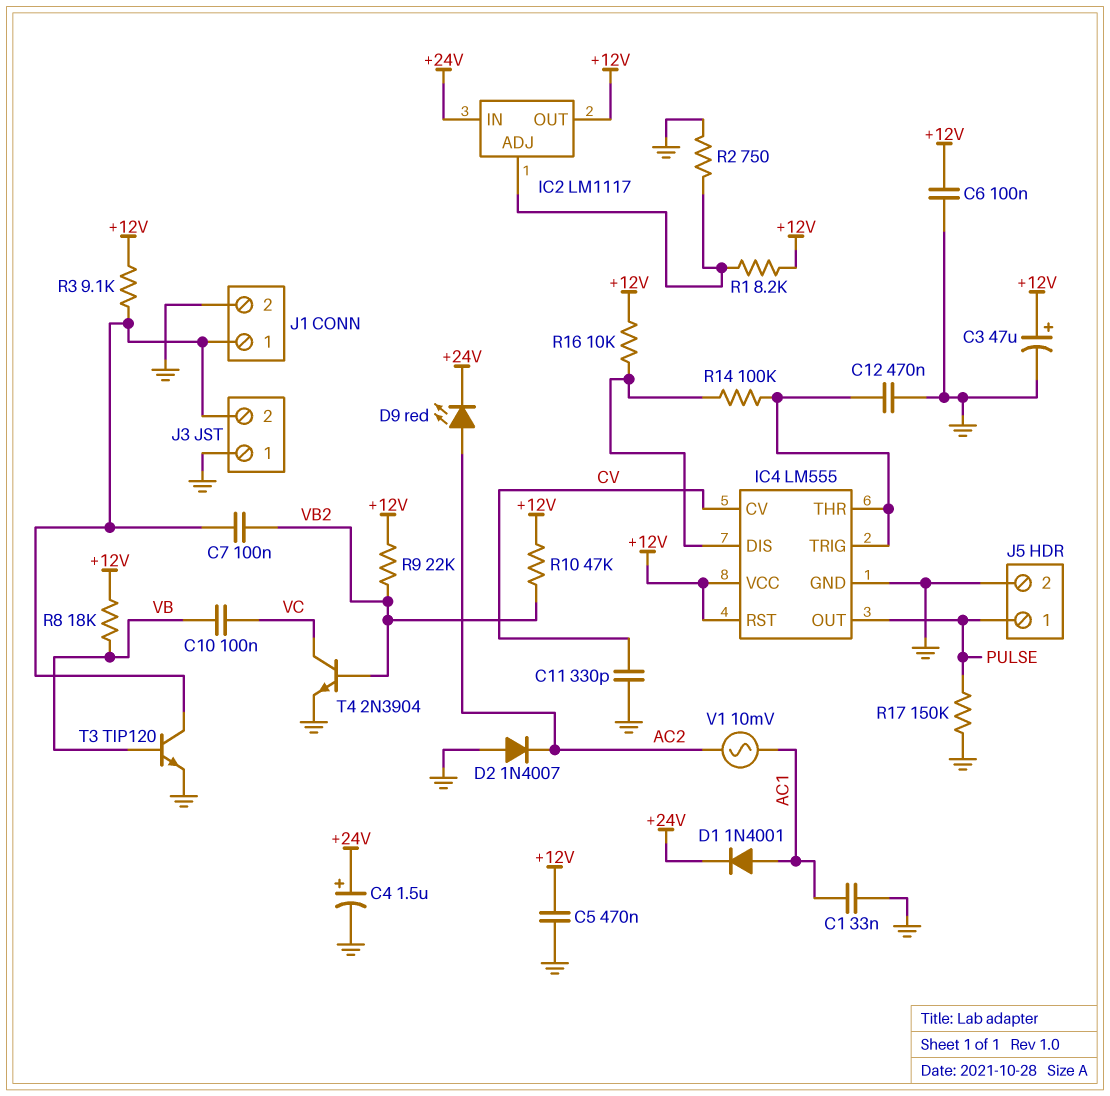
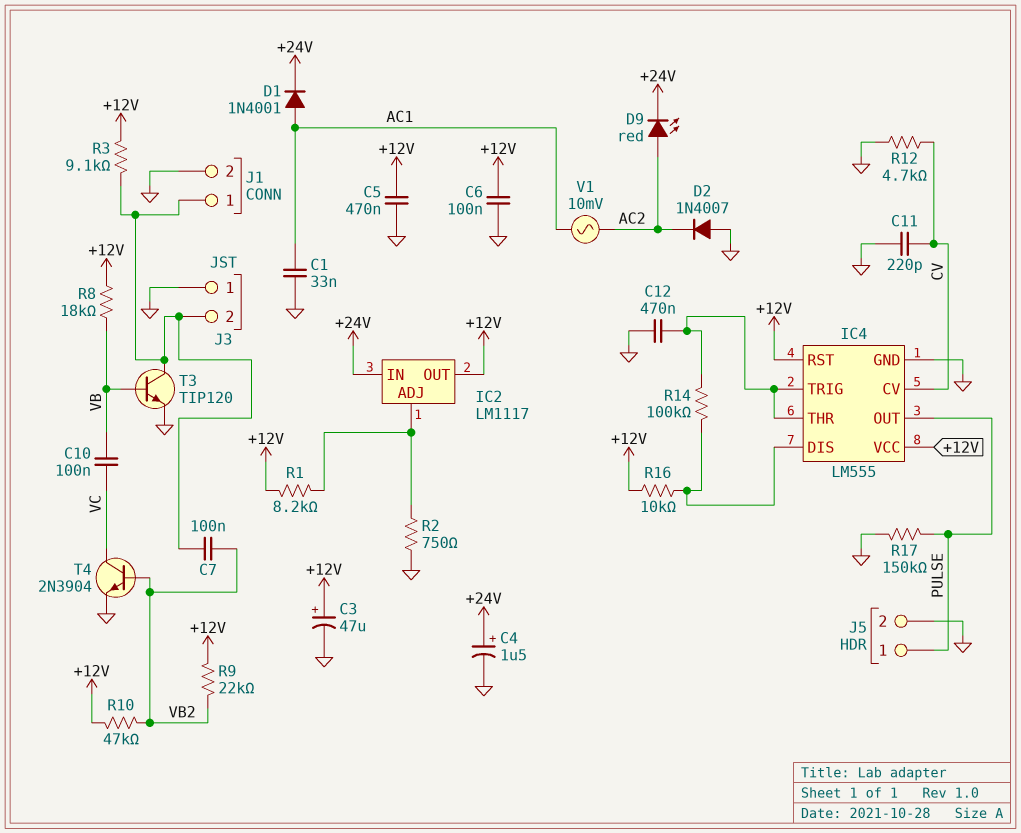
C11: 330pF (CV, GND) -> 220pF (CV, GND)
R12: none -> 4.7k (CV, GND)

